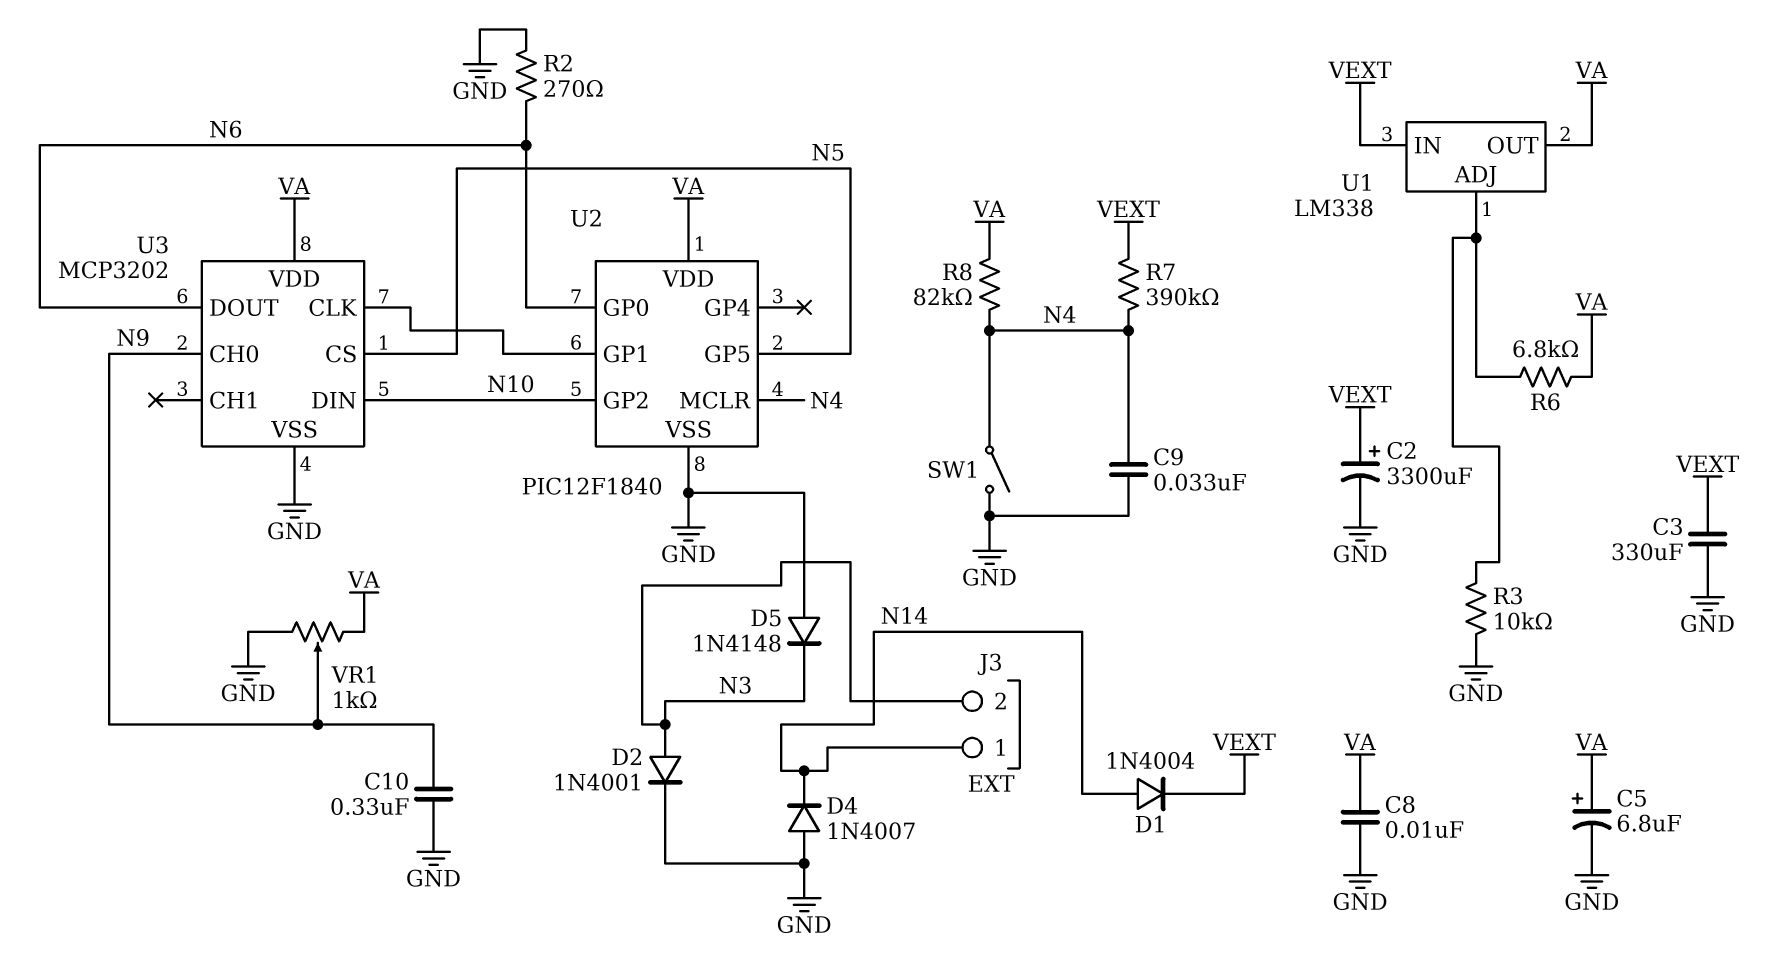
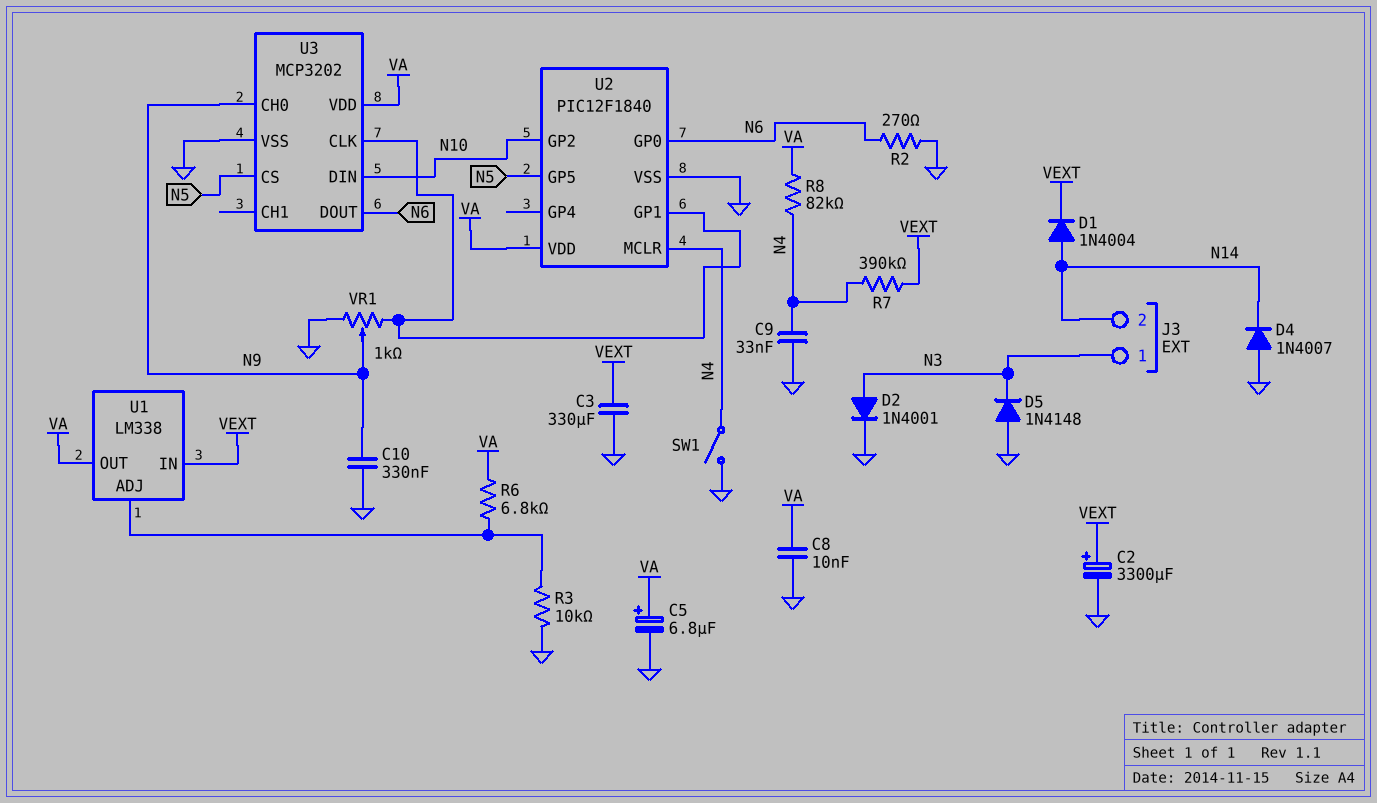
J3 pin 1: N14 -> N3
J3 pin 2: N3 -> N14
VR1: 1k (GND, VA, wiper N9) -> 1k (GND, U2/GP1, wiper N9)

